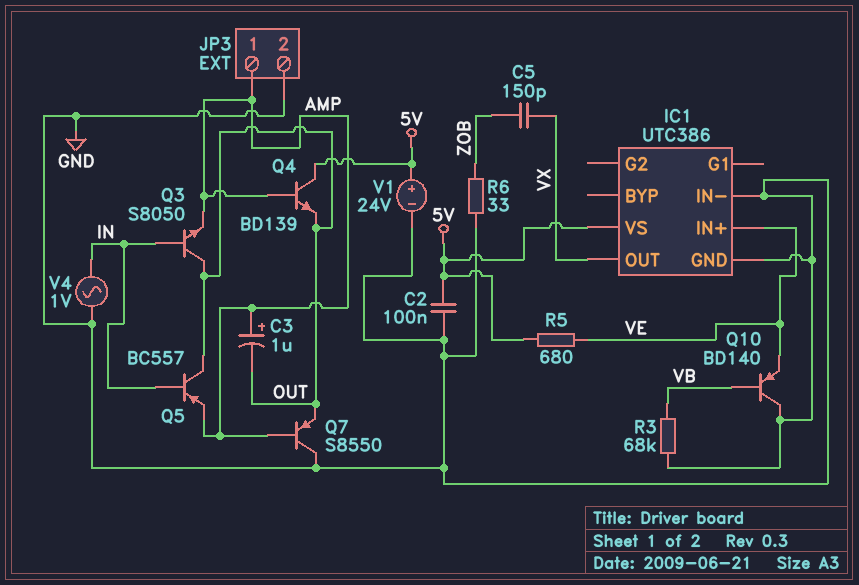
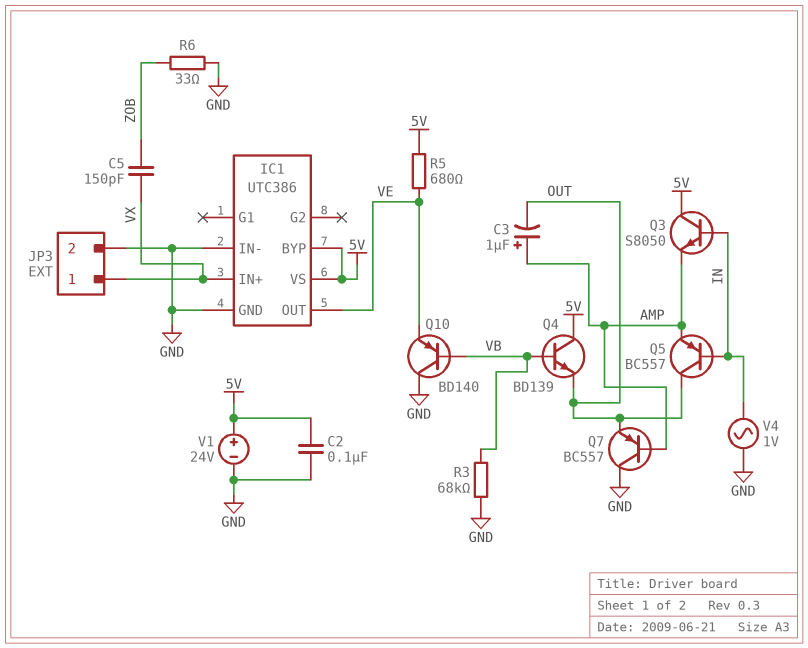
IC1 pin BYP: none -> 5V
IC1 pin IN+: VE -> VX
IC1 pin OUT: VX -> VE
JP3 pin 1: AMP -> VX
Q3: NPN S8050 (B IN, C OUT, E AMP) -> NPN S8050 (B IN, C 5V, E AMP)
Q4: NPN BD139 (B AMP, C 5V, E OUT) -> NPN BD139 (B VB, C 5V, E OUT)
Q7: PNP S8550 (B AMP, C GND, E OUT) -> PNP BC557 (B AMP, C GND, E OUT)

